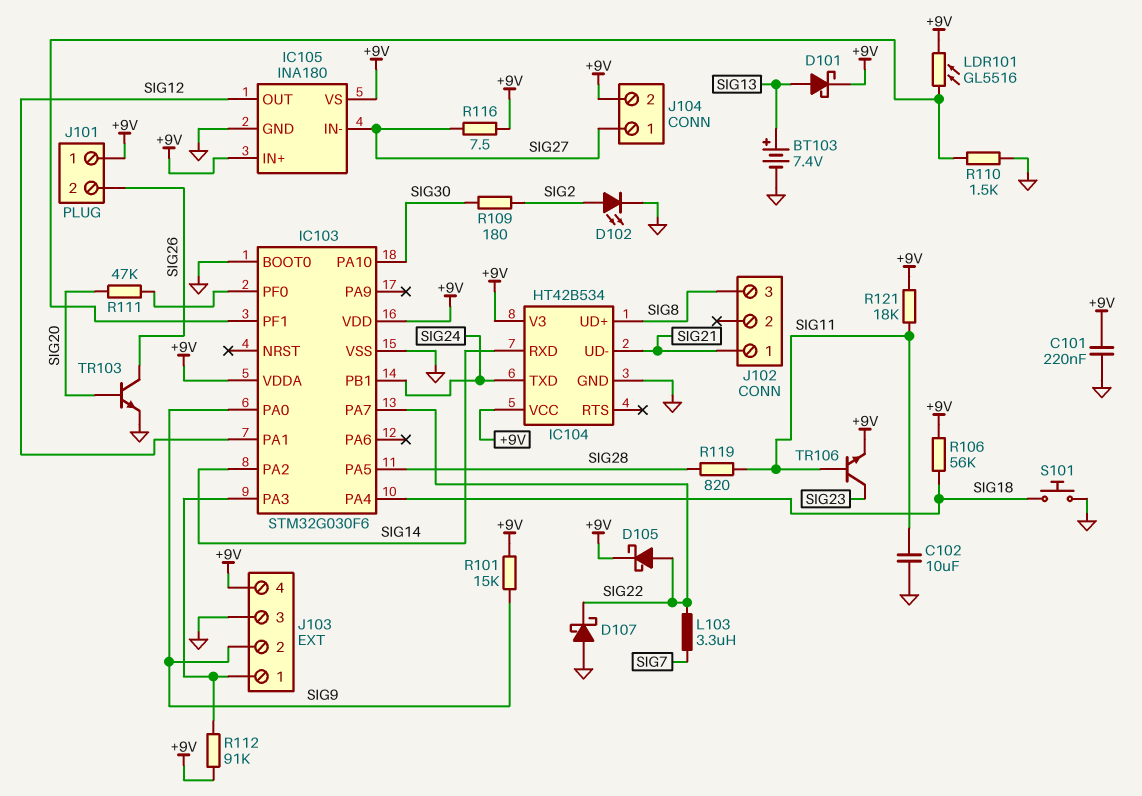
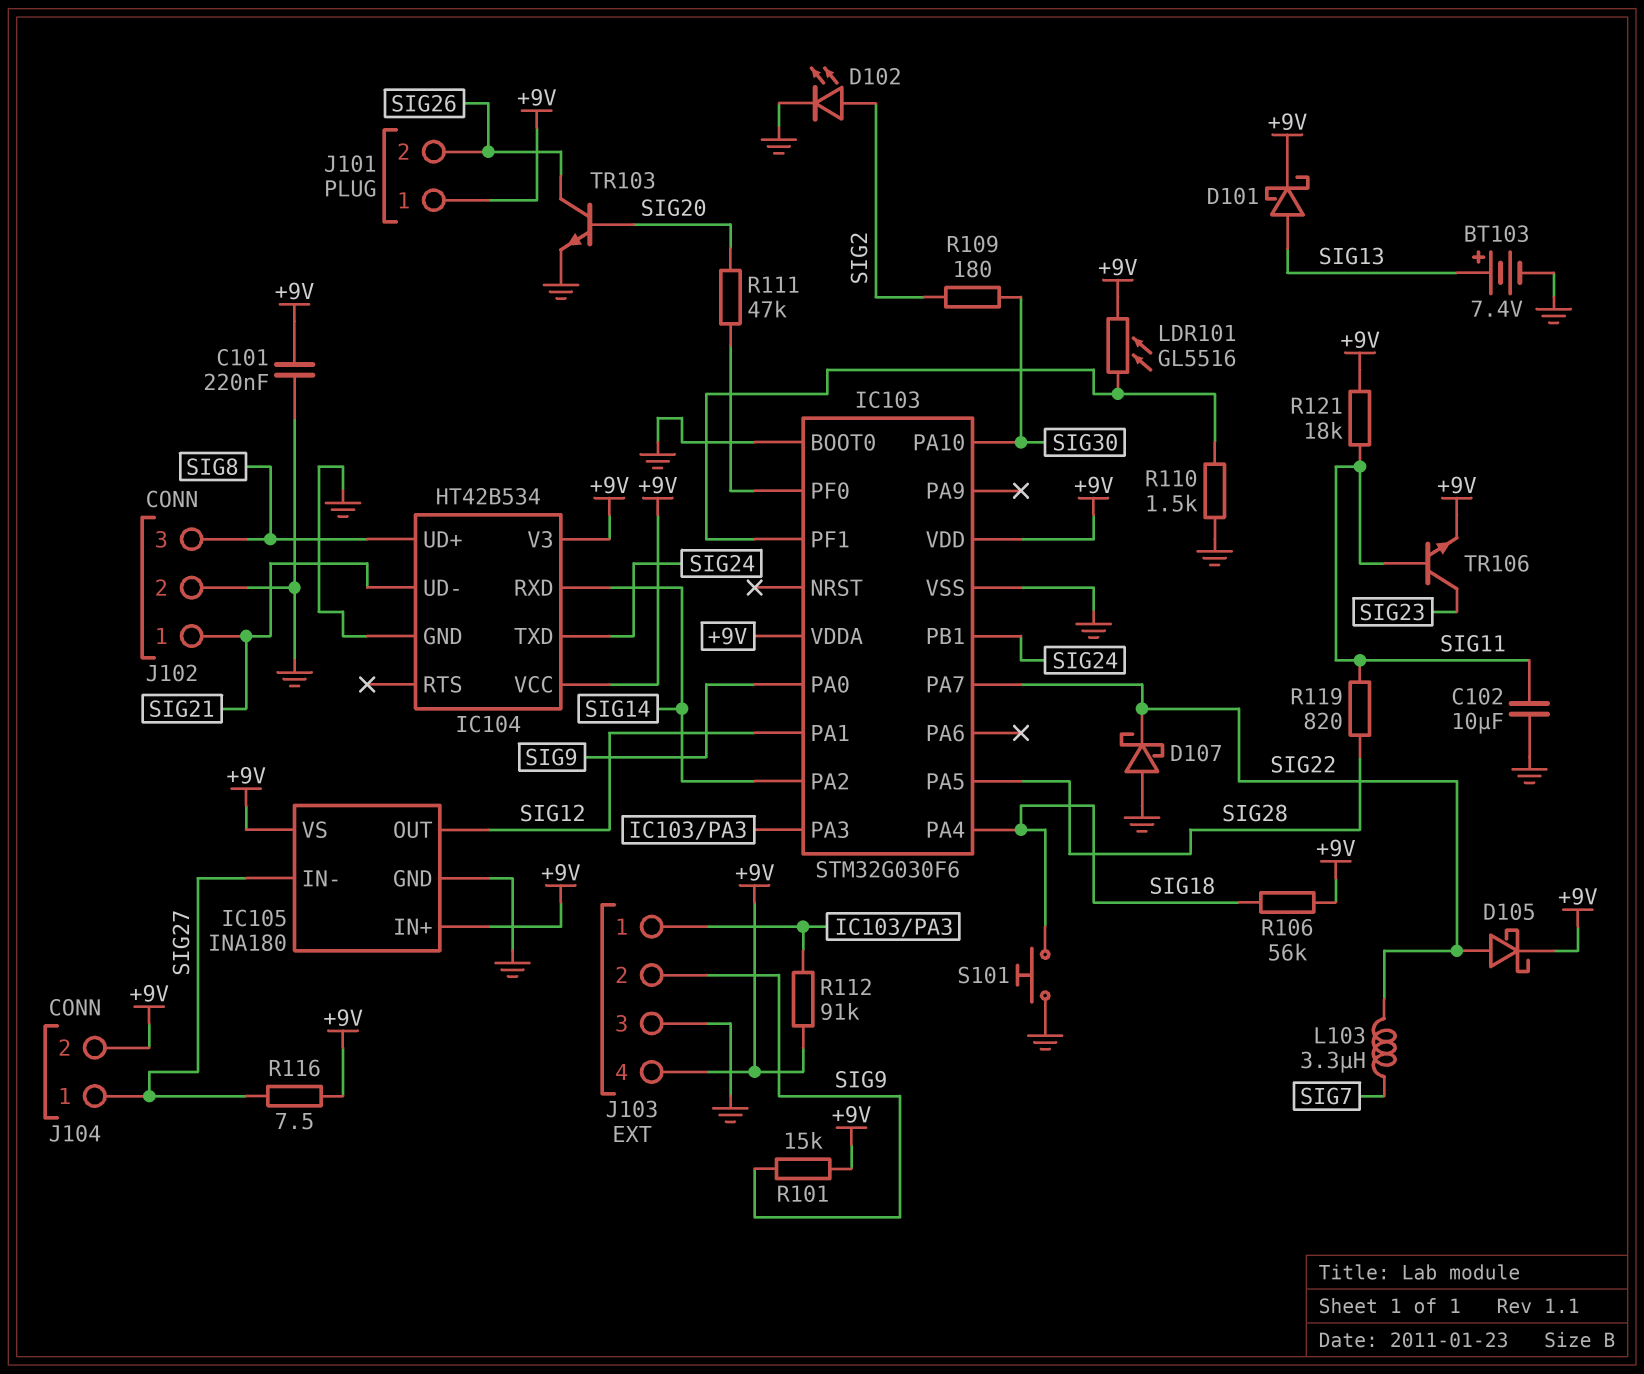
J102 pin 2: none -> GND

